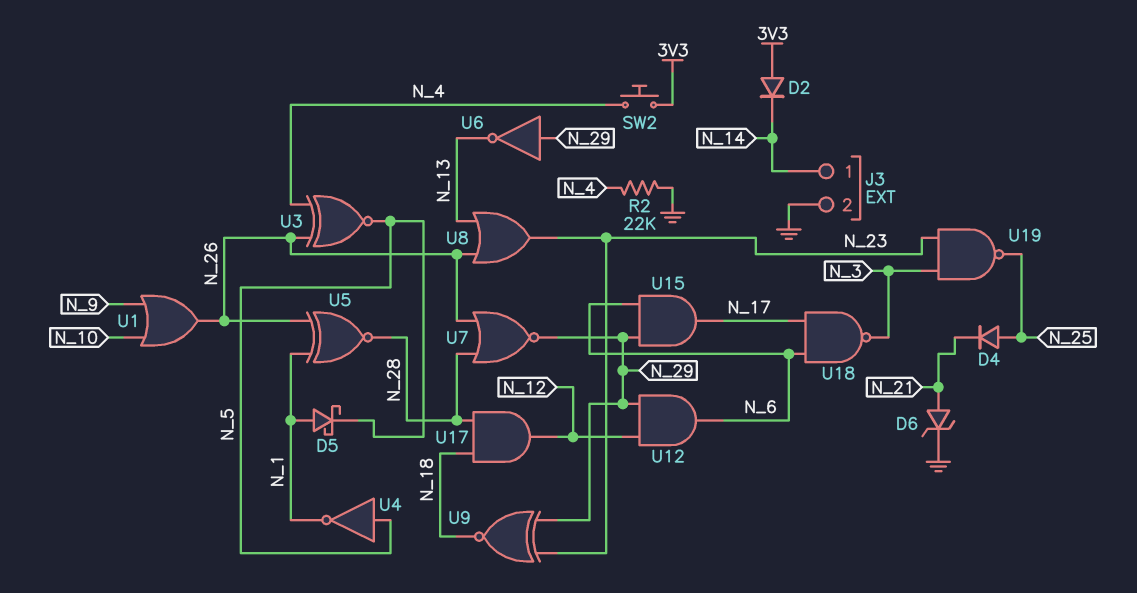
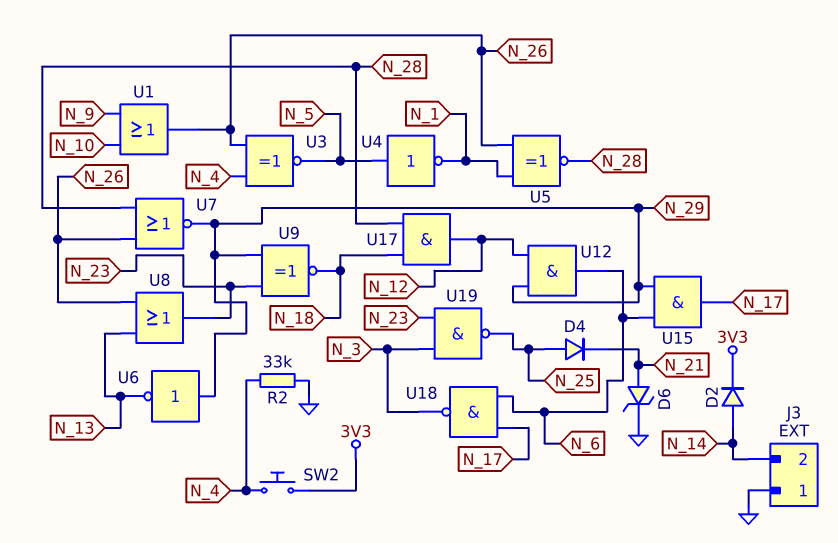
D2: diode (A 3V3, K N_14) -> diode (A N_14, K 3V3)
D5: schottky (A N_1, K N_5) -> none
J3 pin 1: N_14 -> GND
J3 pin 2: GND -> N_14
R2: 22k (GND, N_4) -> 33k (GND, N_4)

